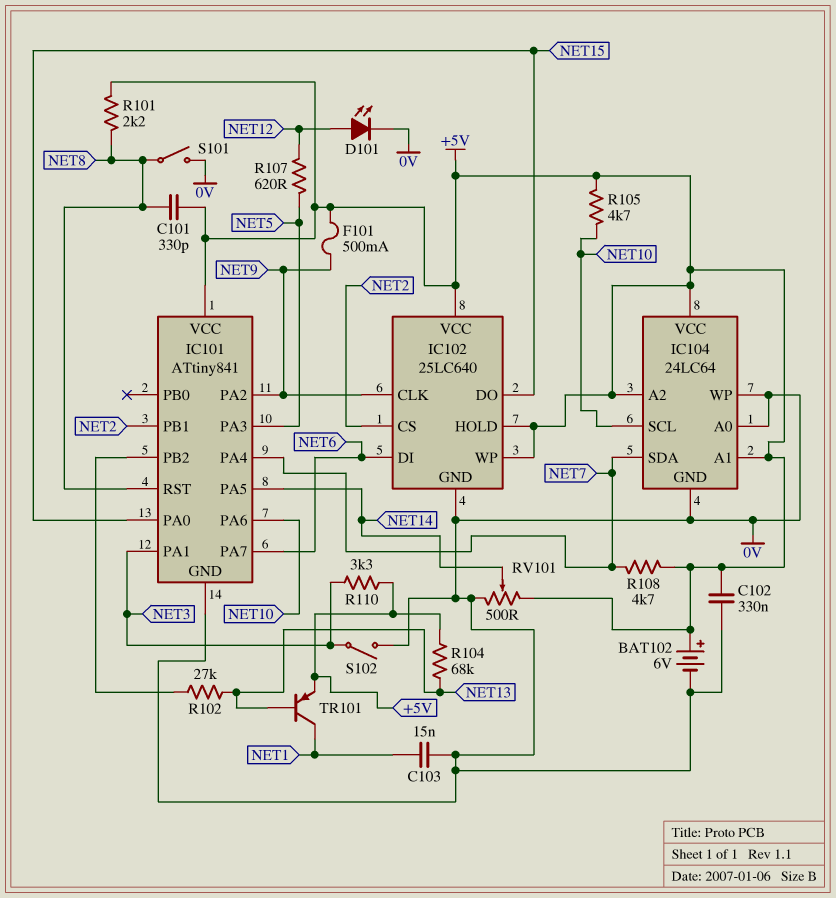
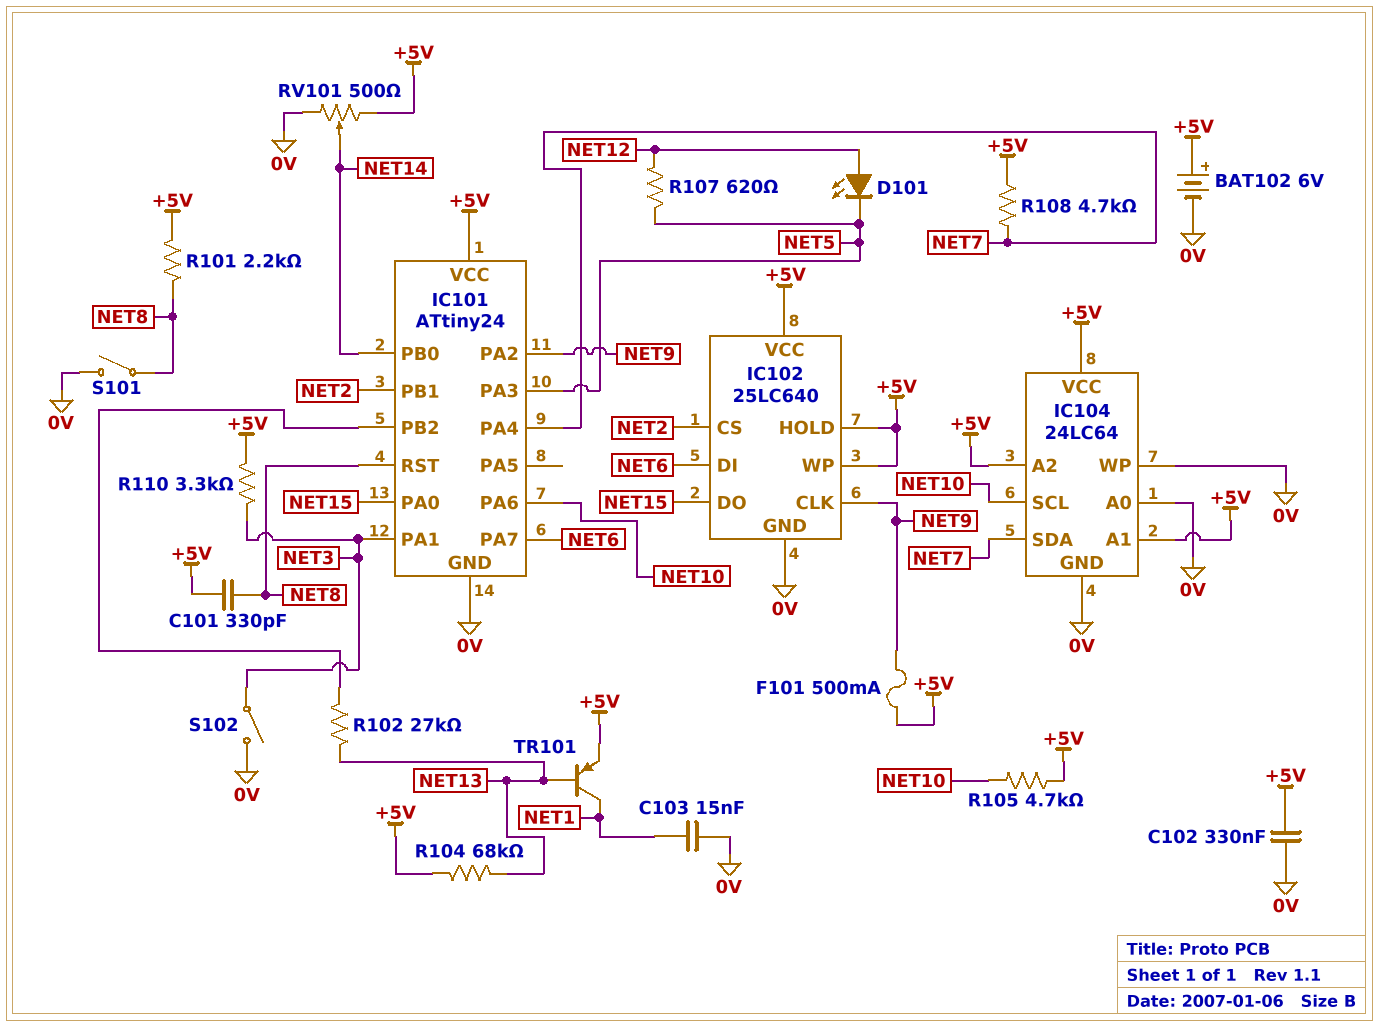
D101: LED (A NET12, K 0V) -> LED (A NET12, K NET5)
IC101: ATtiny841 -> ATtiny24
IC101 pin PA5: NET14 -> none
IC101 pin PB0: none -> NET14

